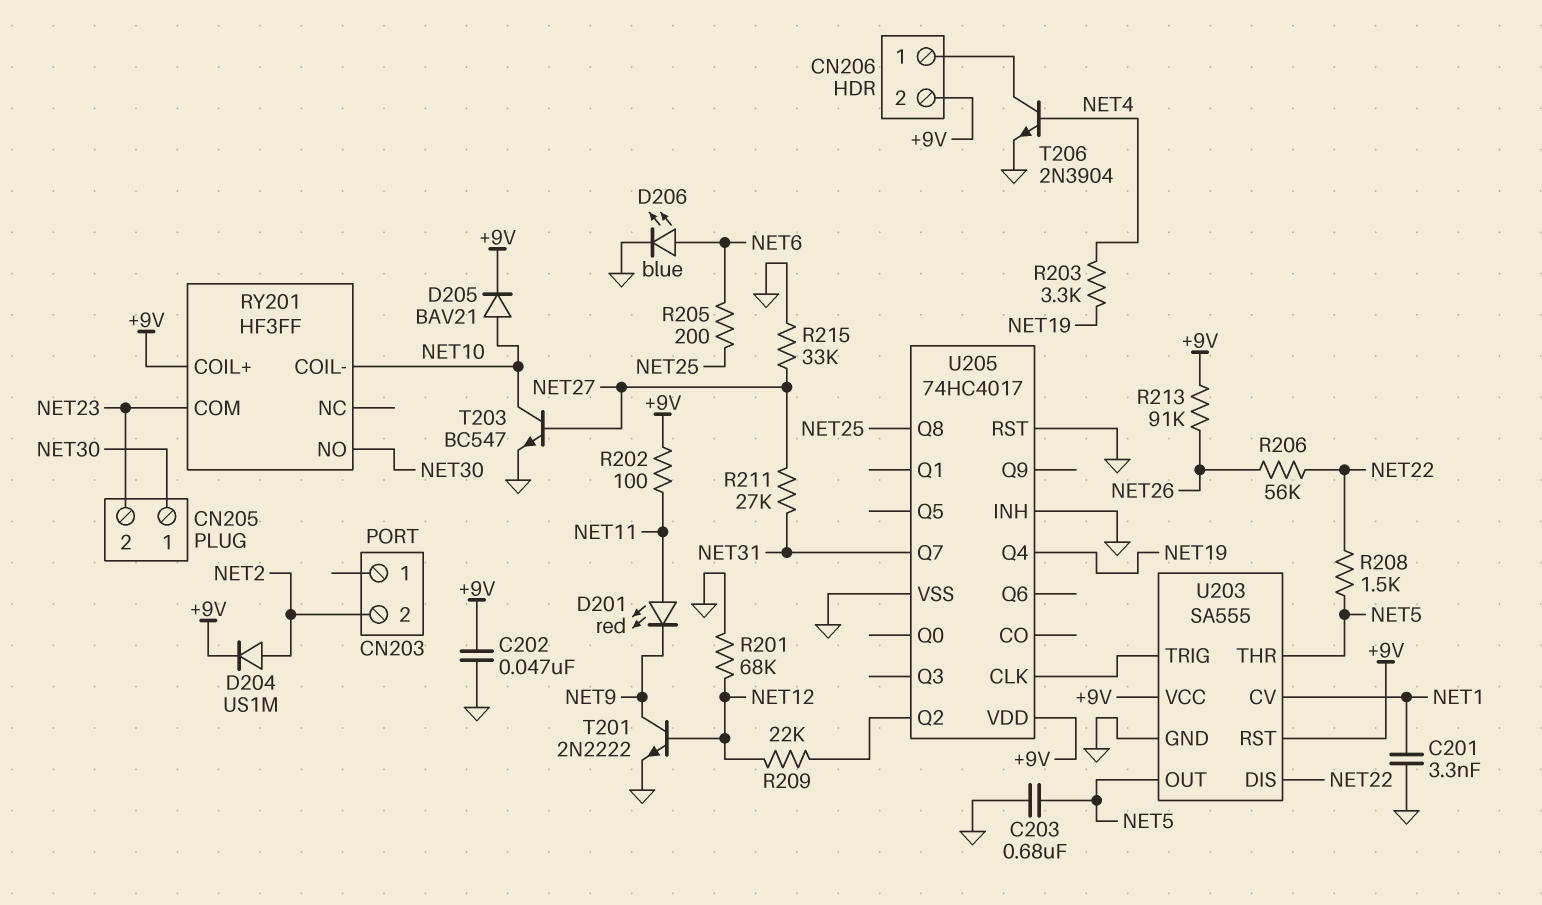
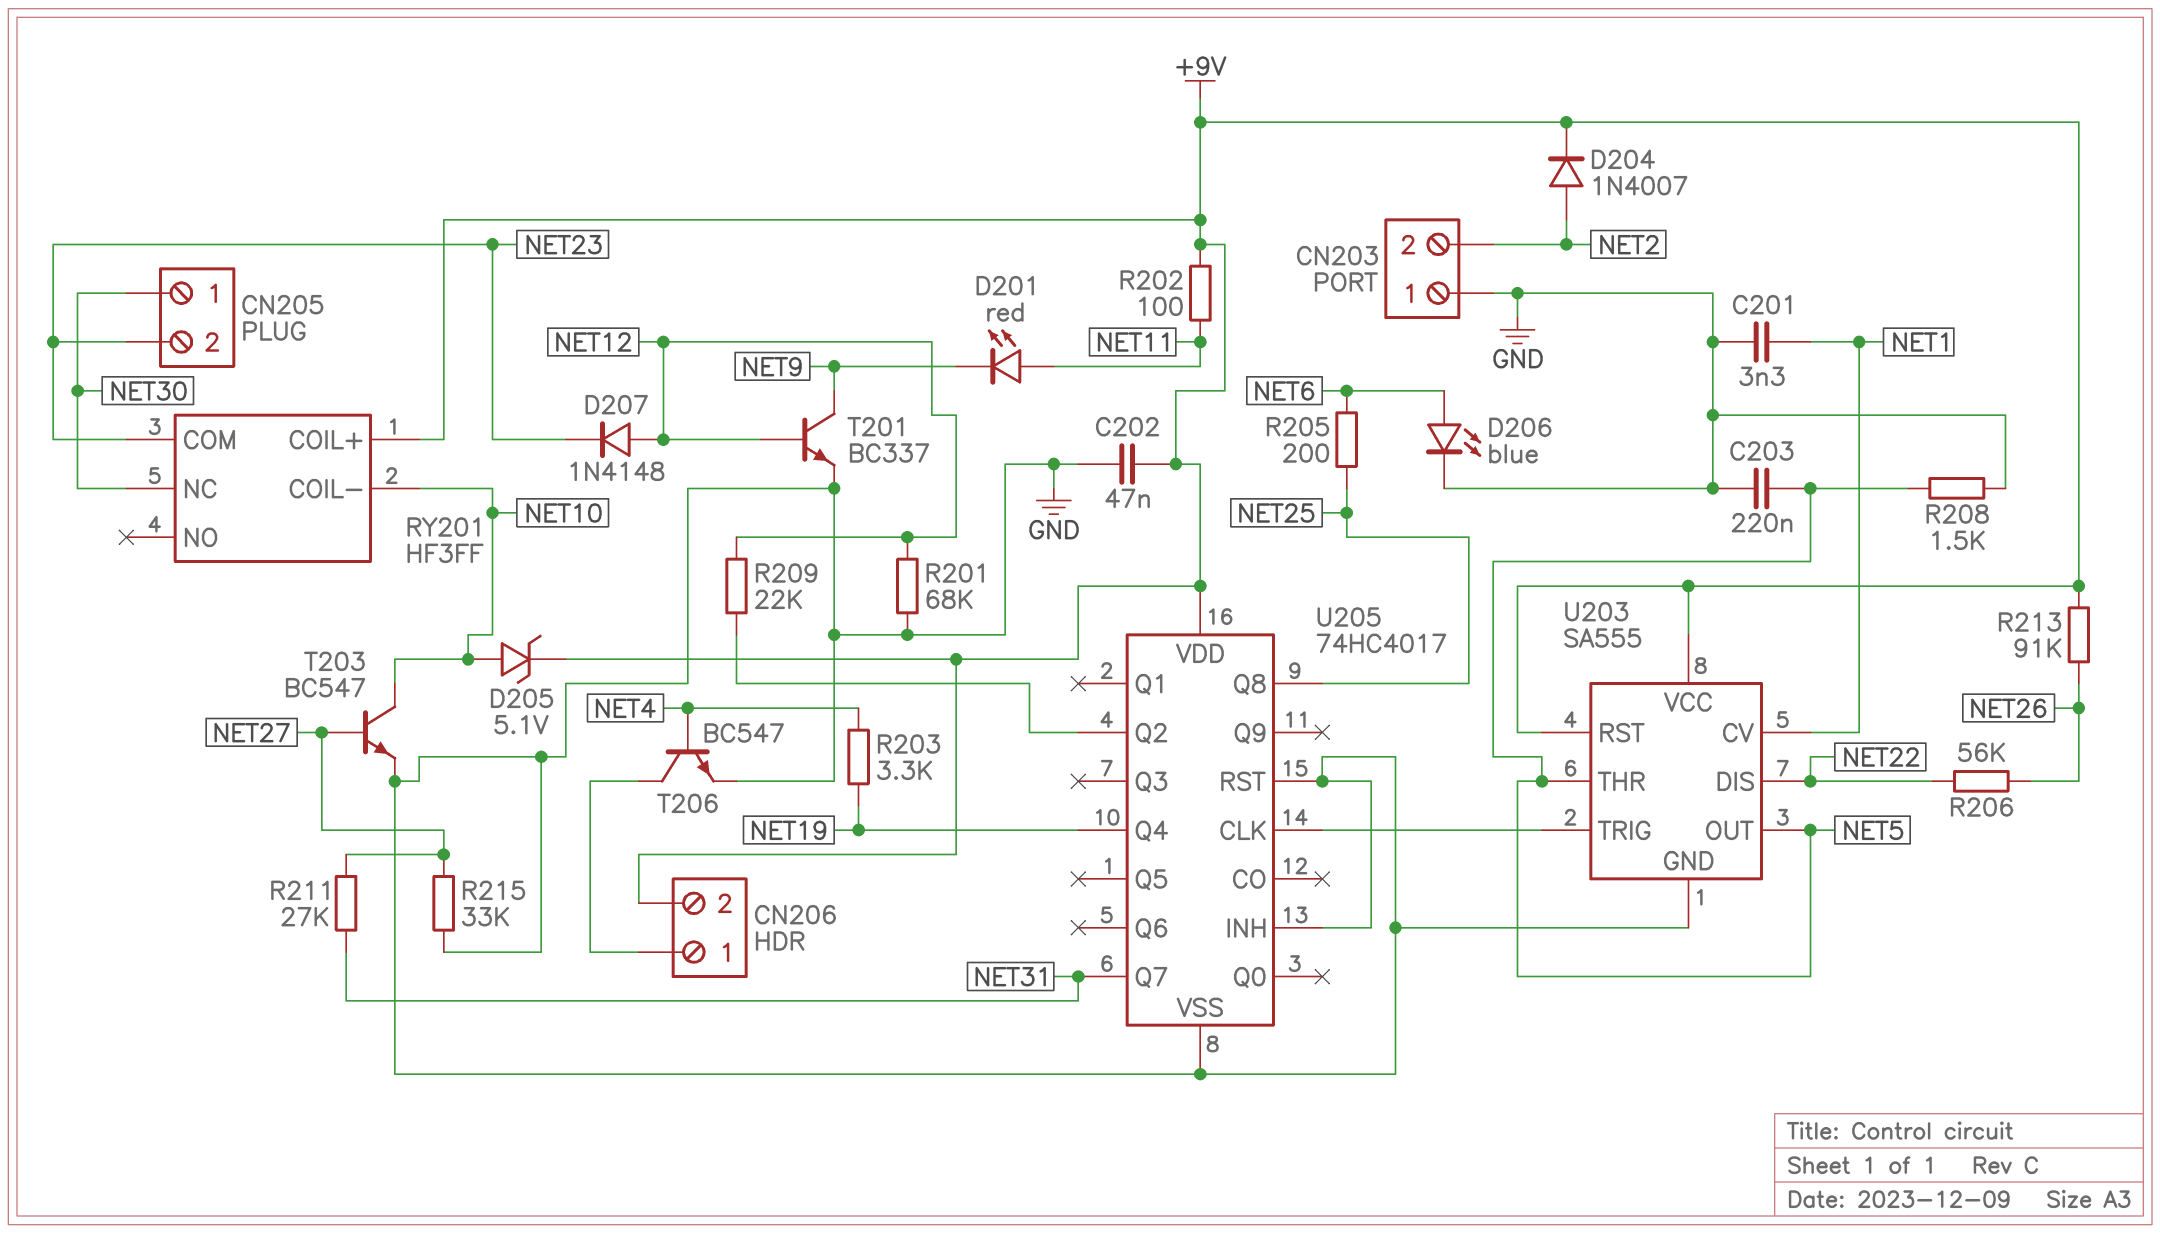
C203: 680nF (GND, NET5) -> 220nF (GND, NET5)
CN203 pin 1: none -> GND
D204: diode US1M (A NET2, K +9V) -> diode 1N4007 (A NET2, K +9V)
D205: diode BAV21 (A NET10, K +9V) -> zener 5.1V (A NET10, K +9V)
D207: none -> diode 1N4148 (A NET12, K NET23)
R208: 1.5k (NET5, NET22) -> 1.5k (GND, NET5)
RY201 pin NC: none -> NET30
RY201 pin NO: NET30 -> none
T201: NPN 2N2222 (B NET12, C NET9, E GND) -> NPN BC337 (B NET12, C NET9, E GND)
T206: NPN 2N3904 (B NET4, C CN206/1, E GND) -> NPN BC547 (B NET4, C CN206/1, E GND)

